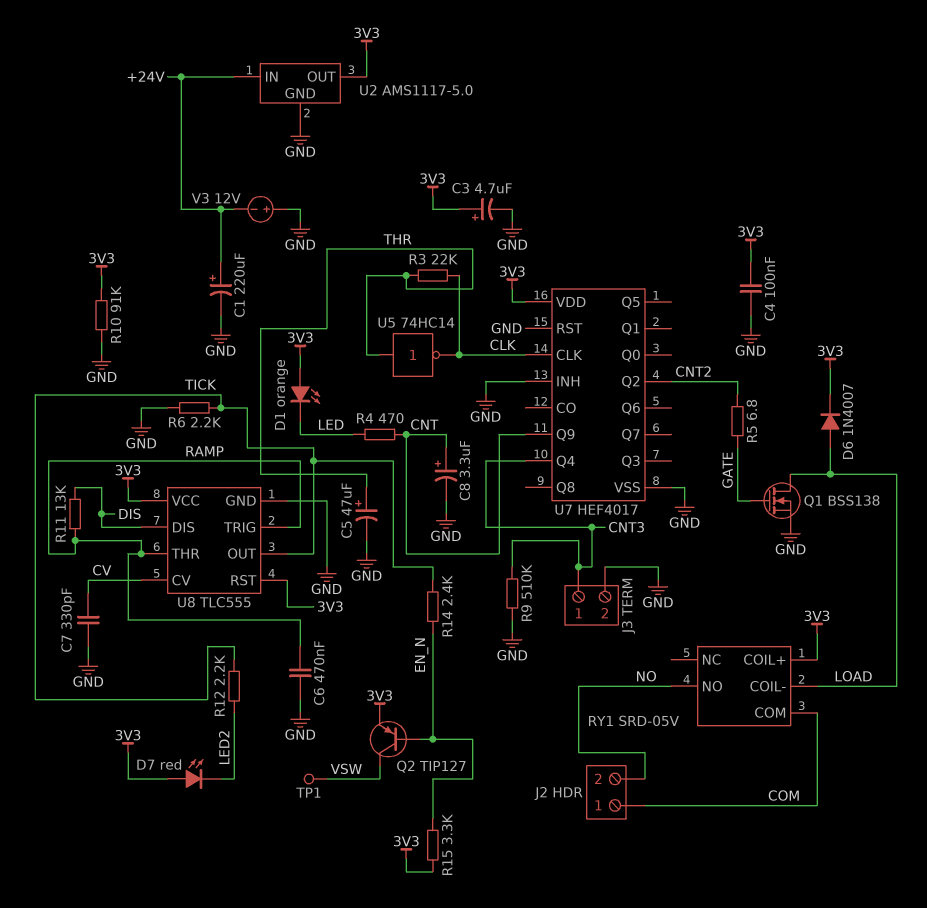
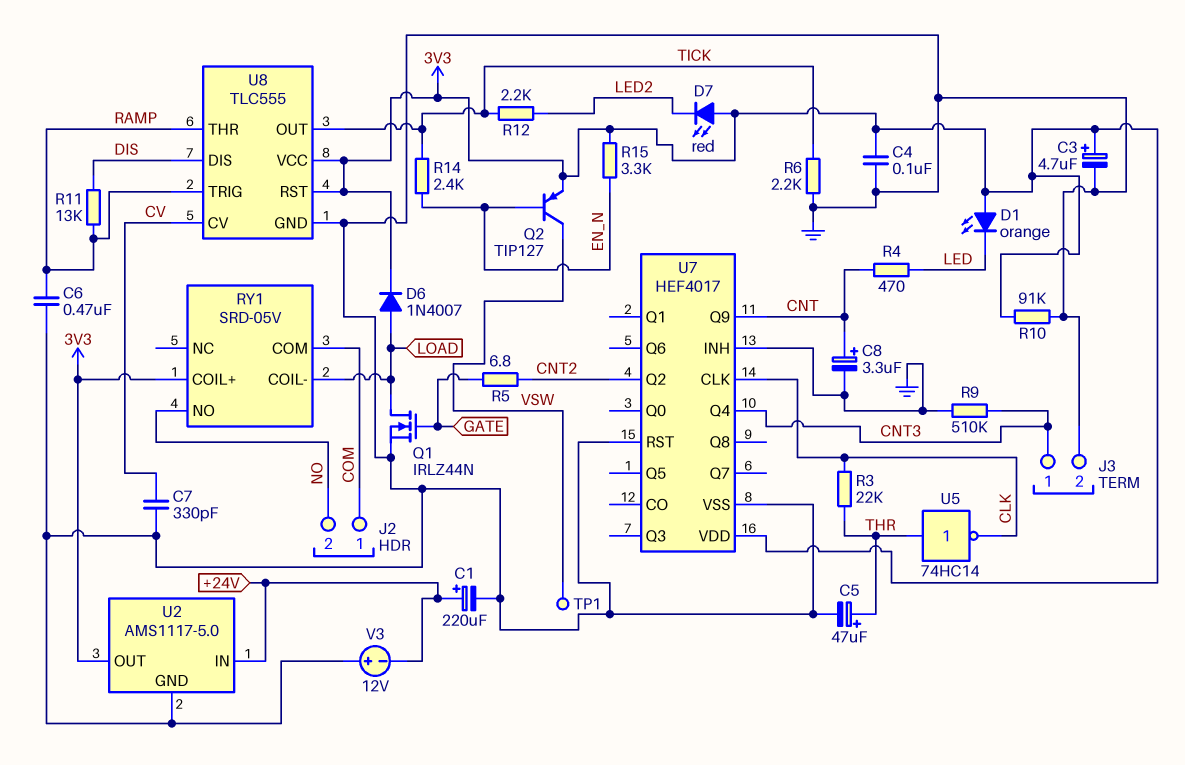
Q1: NMOS BSS138 (G GATE, D LOAD, S GND) -> NMOS IRLZ44N (G GATE, D LOAD, S GND)

